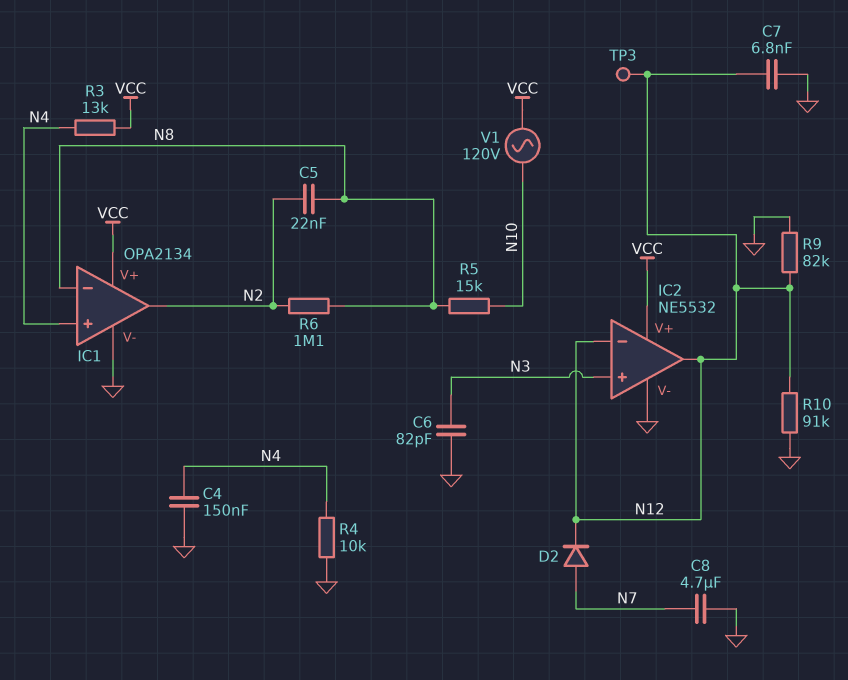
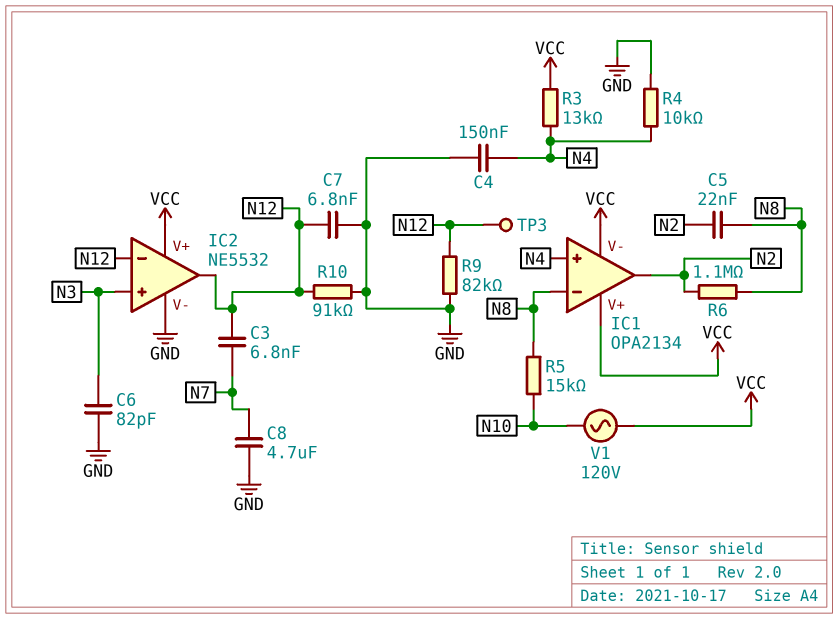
C3: none -> 6.8nF (N7, N12)
D2: diode (A N7, K N12) -> none
IC1 pin V-: GND -> VCC

